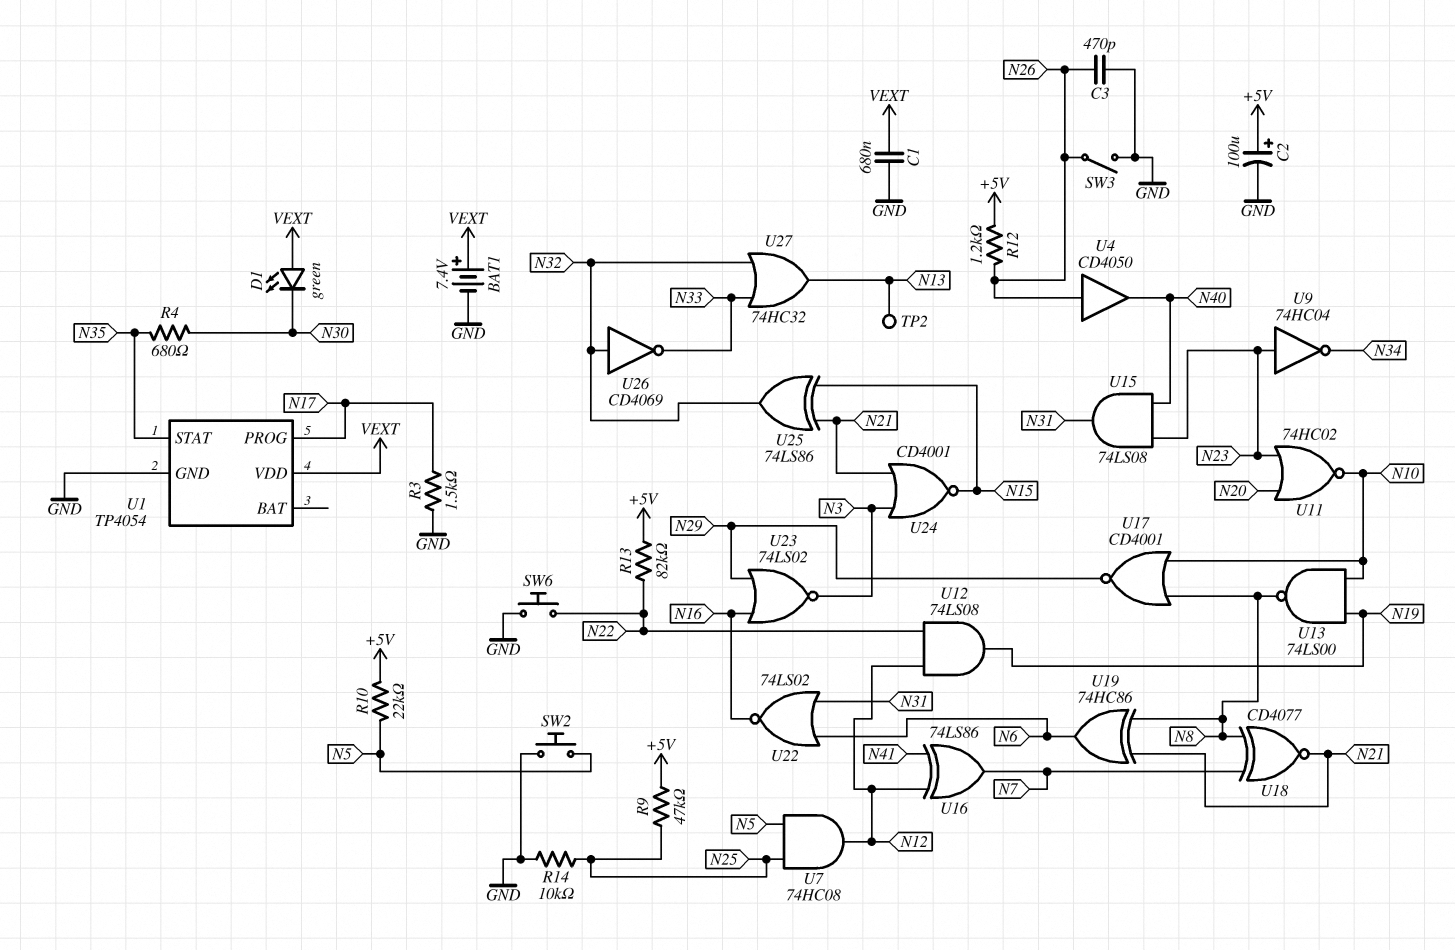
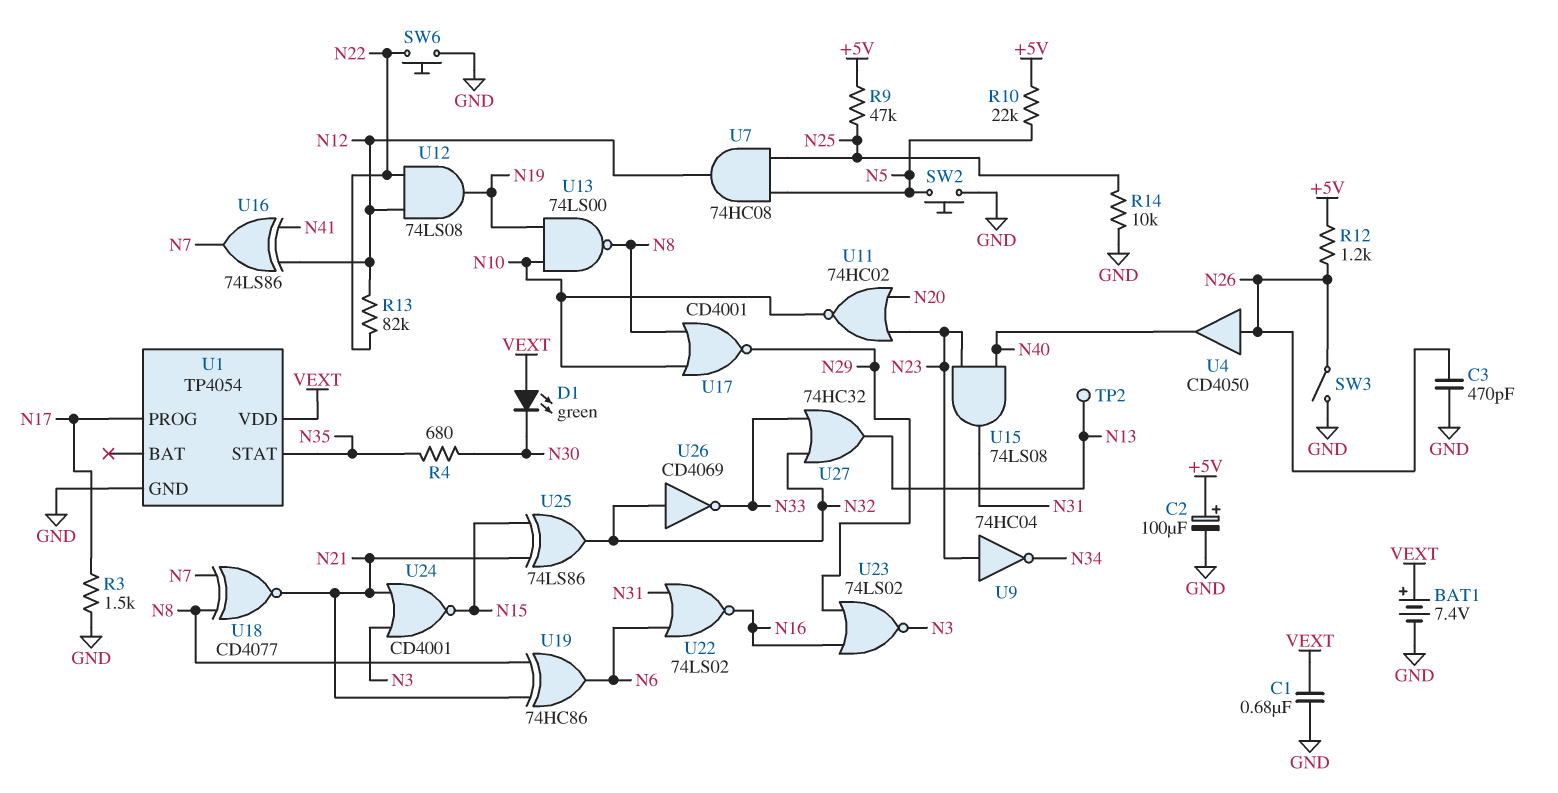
R13: 82k (+5V, N22) -> 82k (N12, N22)

